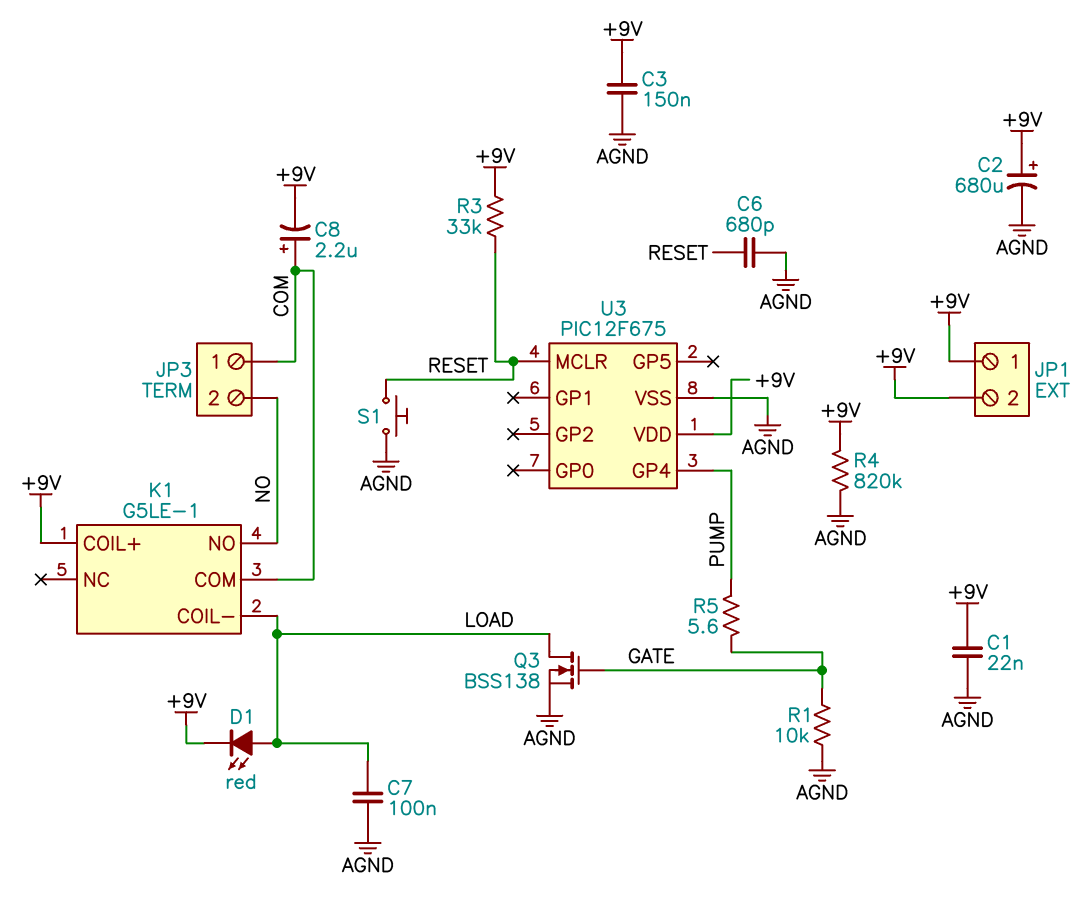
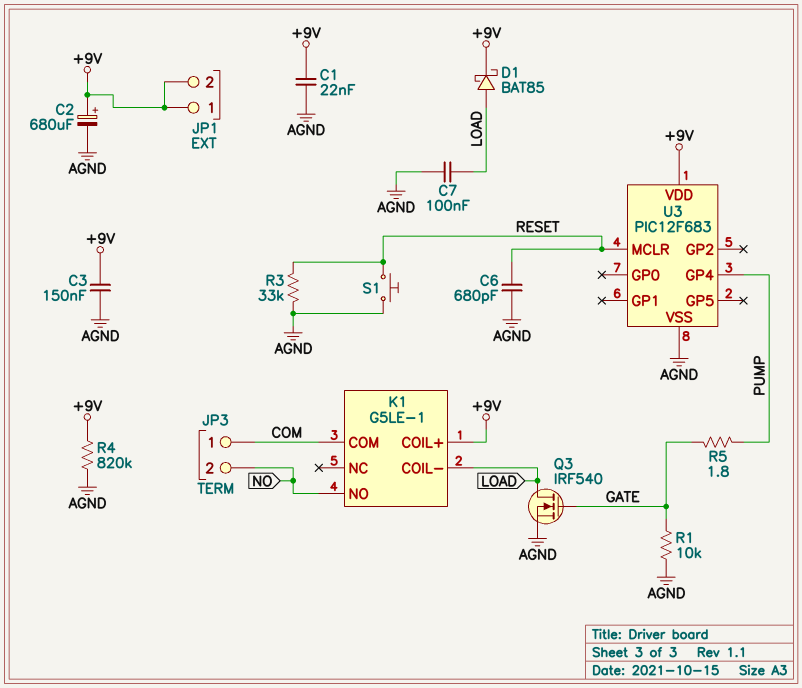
C8: 2.2uF (plus COM, minus +9V) -> none
D1: LED red (A LOAD, K +9V) -> schottky BAT85 (A LOAD, K +9V)
Q3: NMOS BSS138 (G GATE, D LOAD, S AGND) -> NMOS IRF540 (G GATE, D LOAD, S AGND)
R3: 33k (+9V, RESET) -> 33k (AGND, RESET)
R5: 5.6 (GATE, PUMP) -> 1.8 (GATE, PUMP)
U3: PIC12F675 -> PIC12F683

